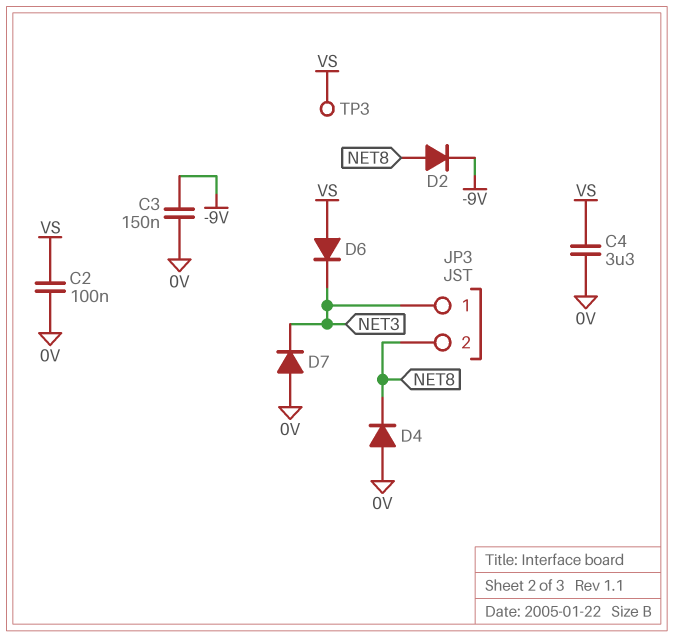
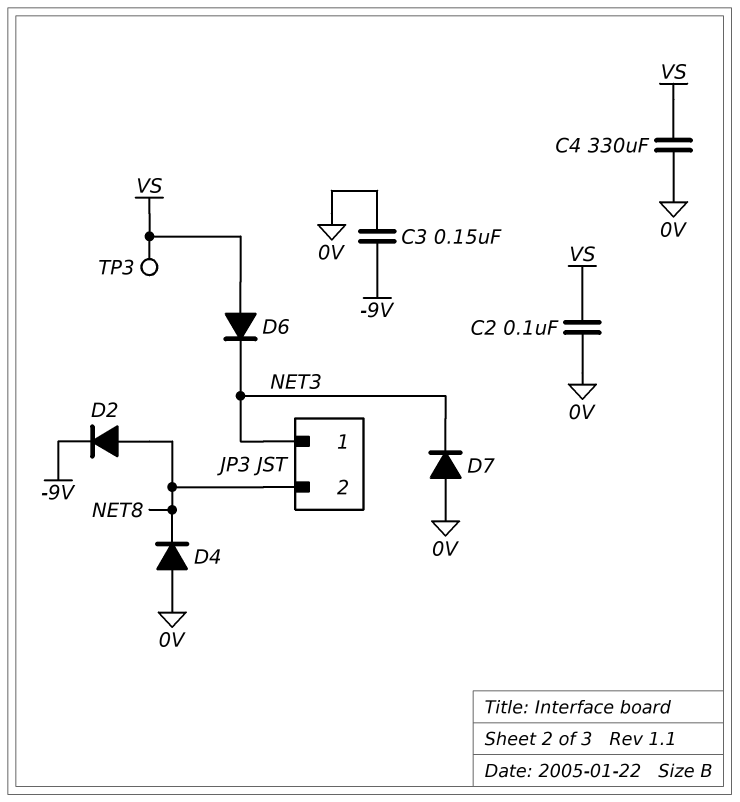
C4: 3.3uF (0V, VS) -> 330uF (0V, VS)

